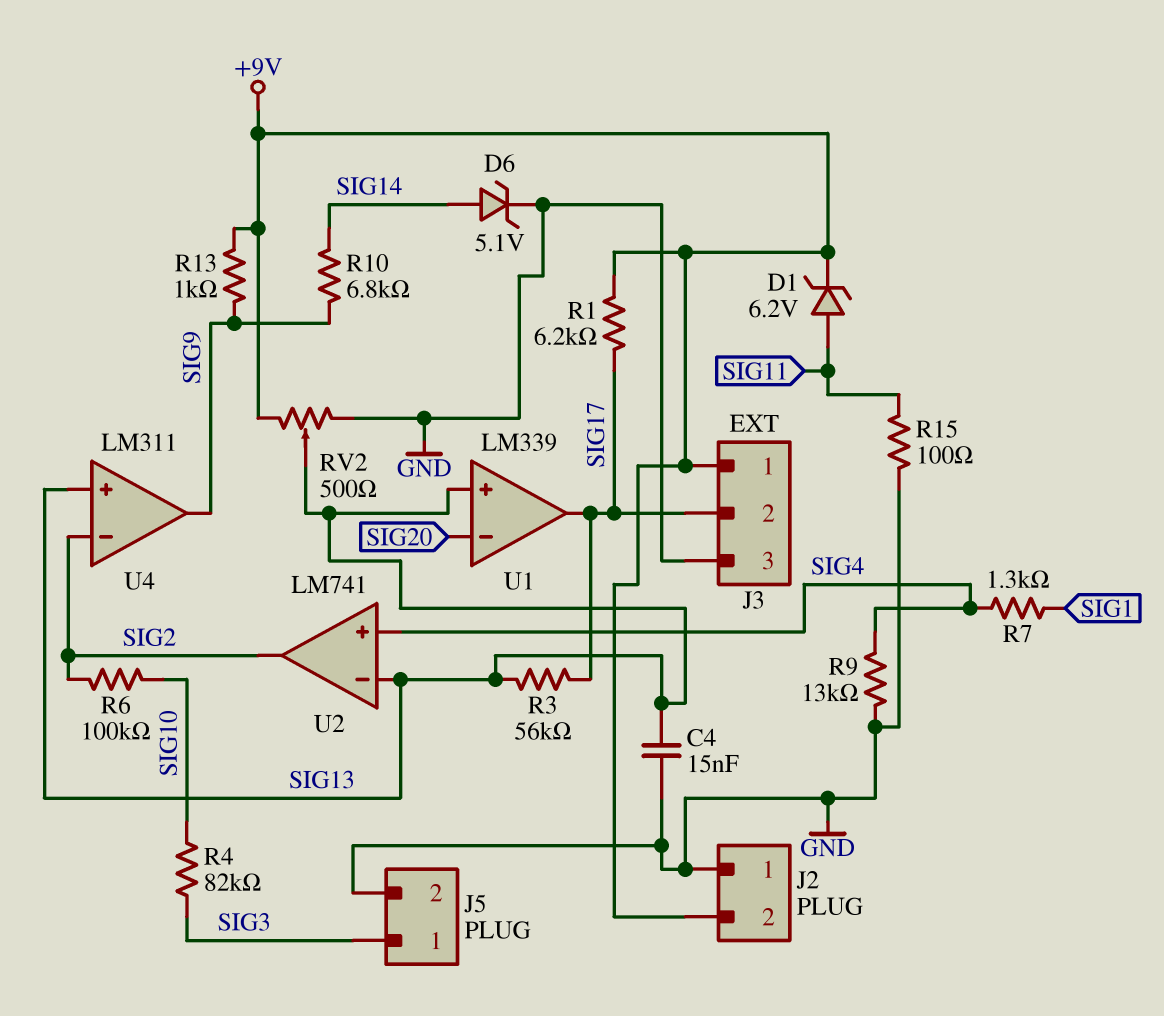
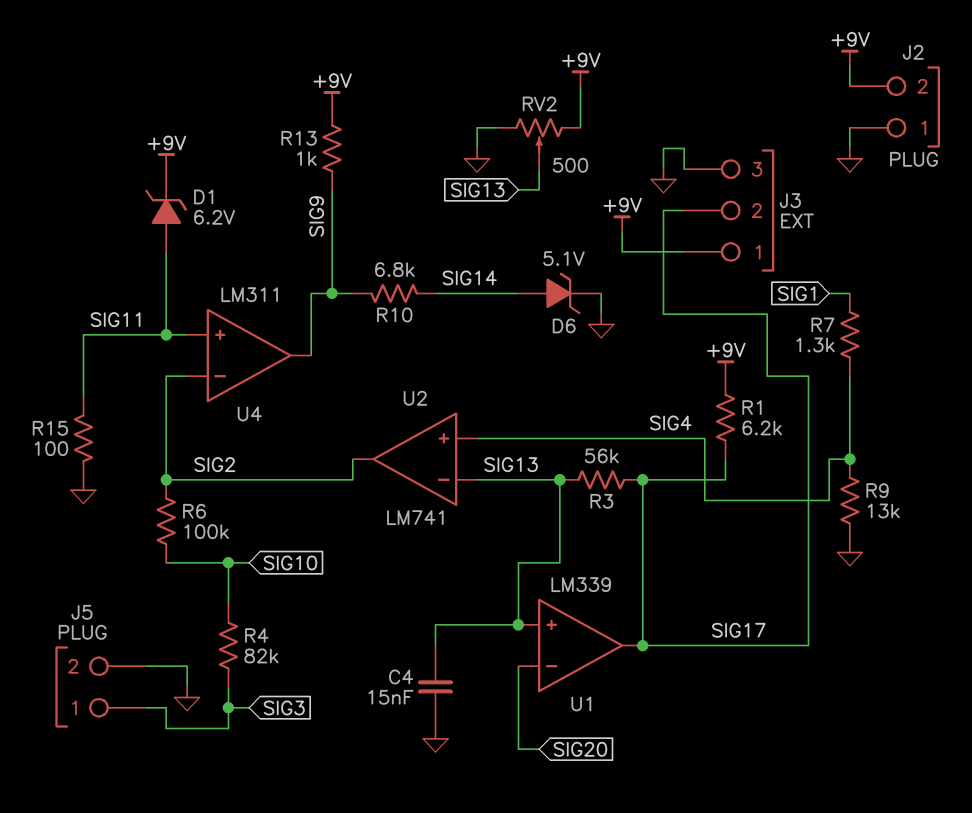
U4 pin in+: SIG13 -> SIG11

